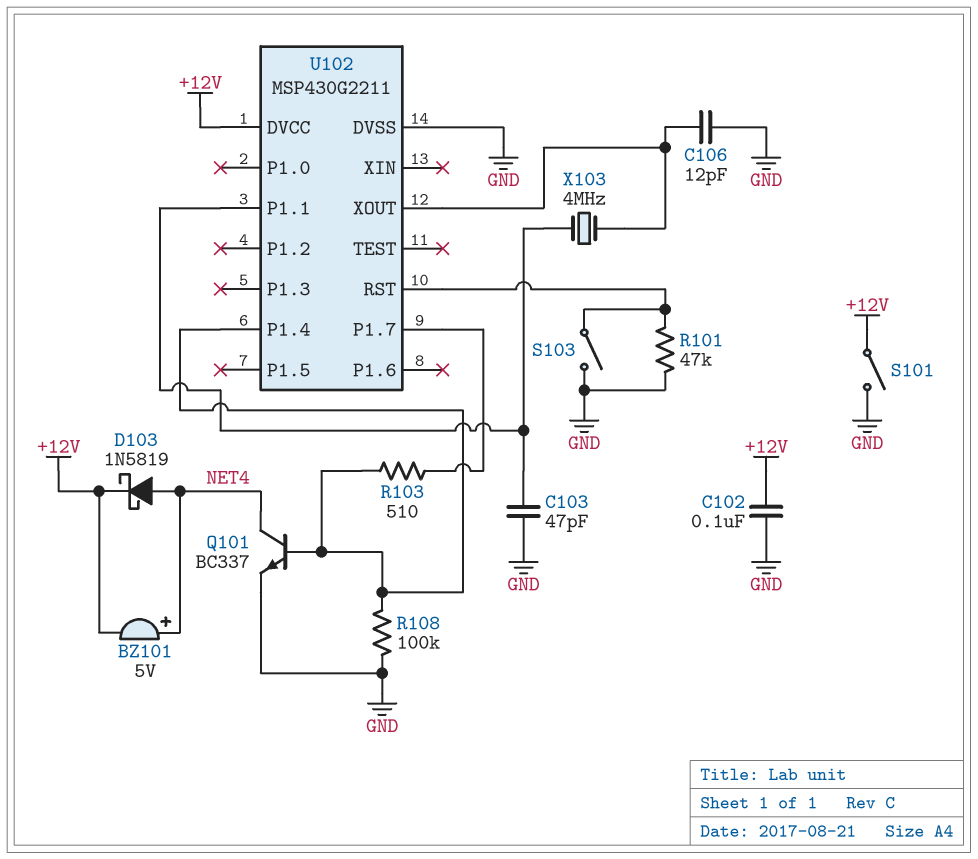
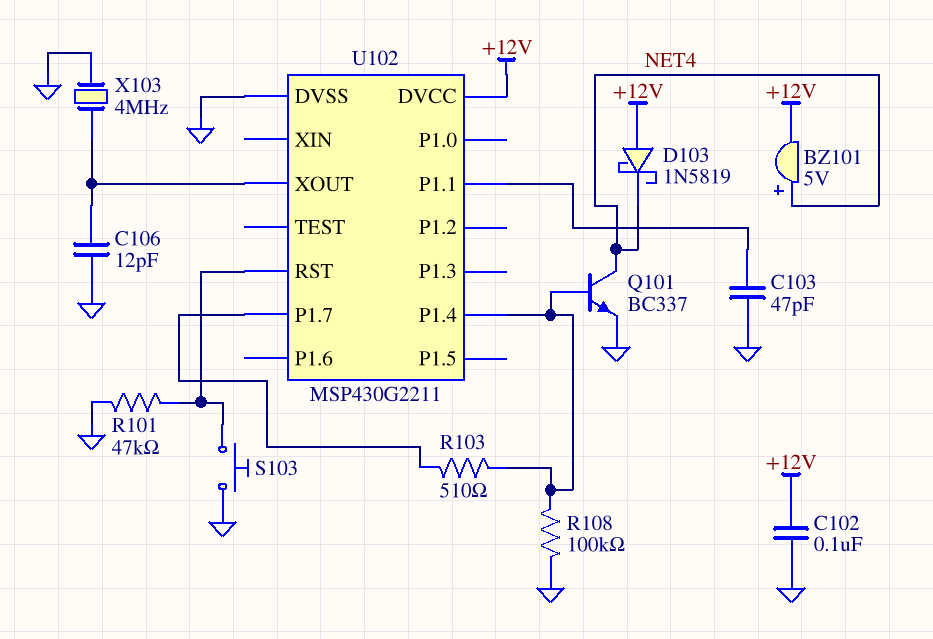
D103: schottky 1N5819 (A NET4, K +12V) -> schottky 1N5819 (A +12V, K NET4)
S101: switch (+12V, GND) -> none
S103: switch (GND, U102/RST) -> button (GND, U102/RST)
X103: 4MHz (U102/P1.1, U102/XOUT) -> 4MHz (GND, U102/XOUT)

